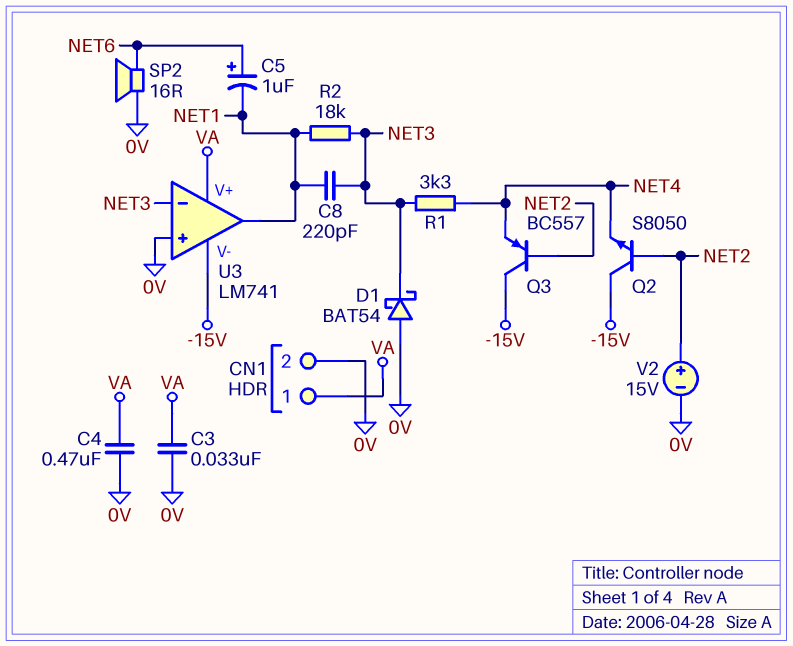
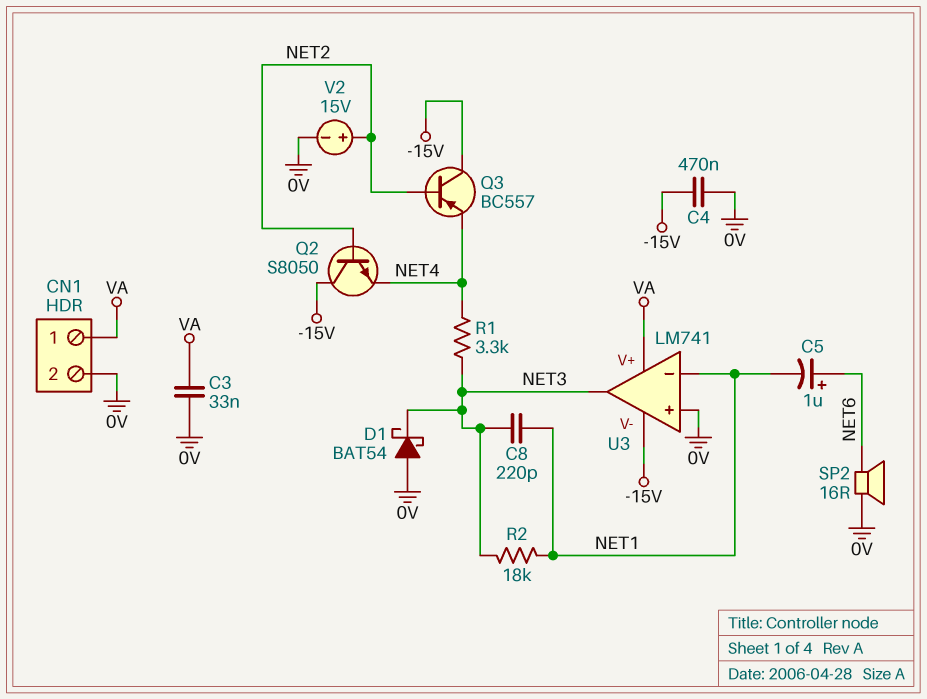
C4: 470nF (0V, VA) -> 470nF (-15V, 0V)
U3 pin in-: NET3 -> NET1
U3 pin out: NET1 -> NET3

